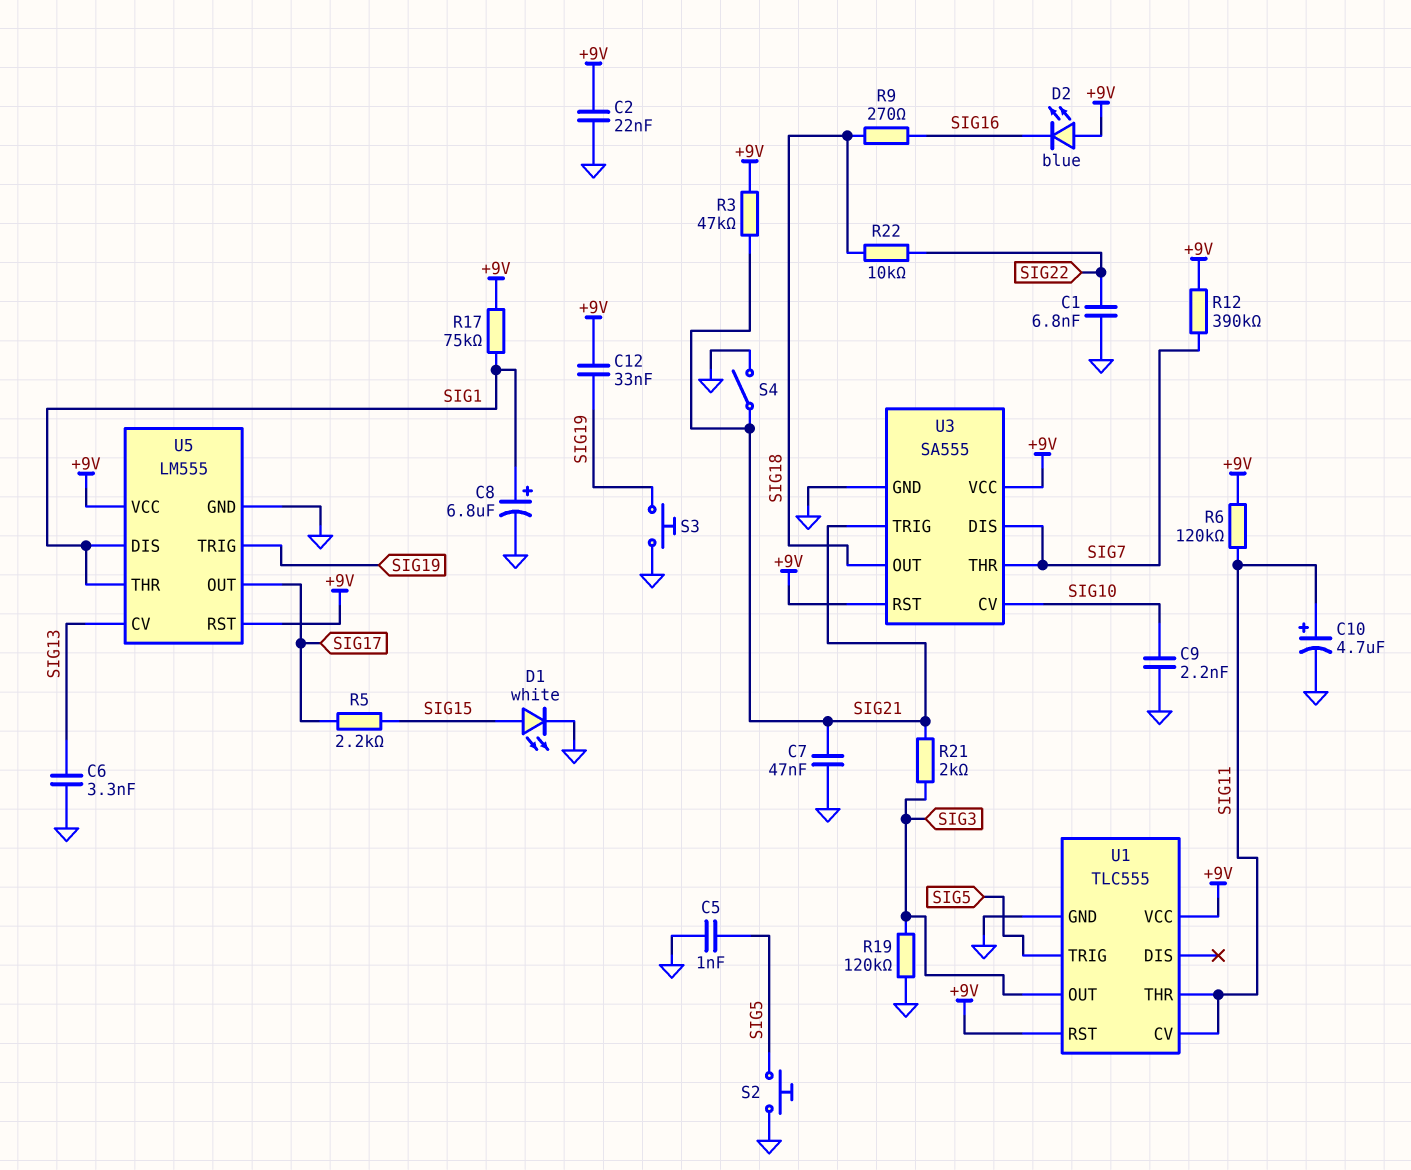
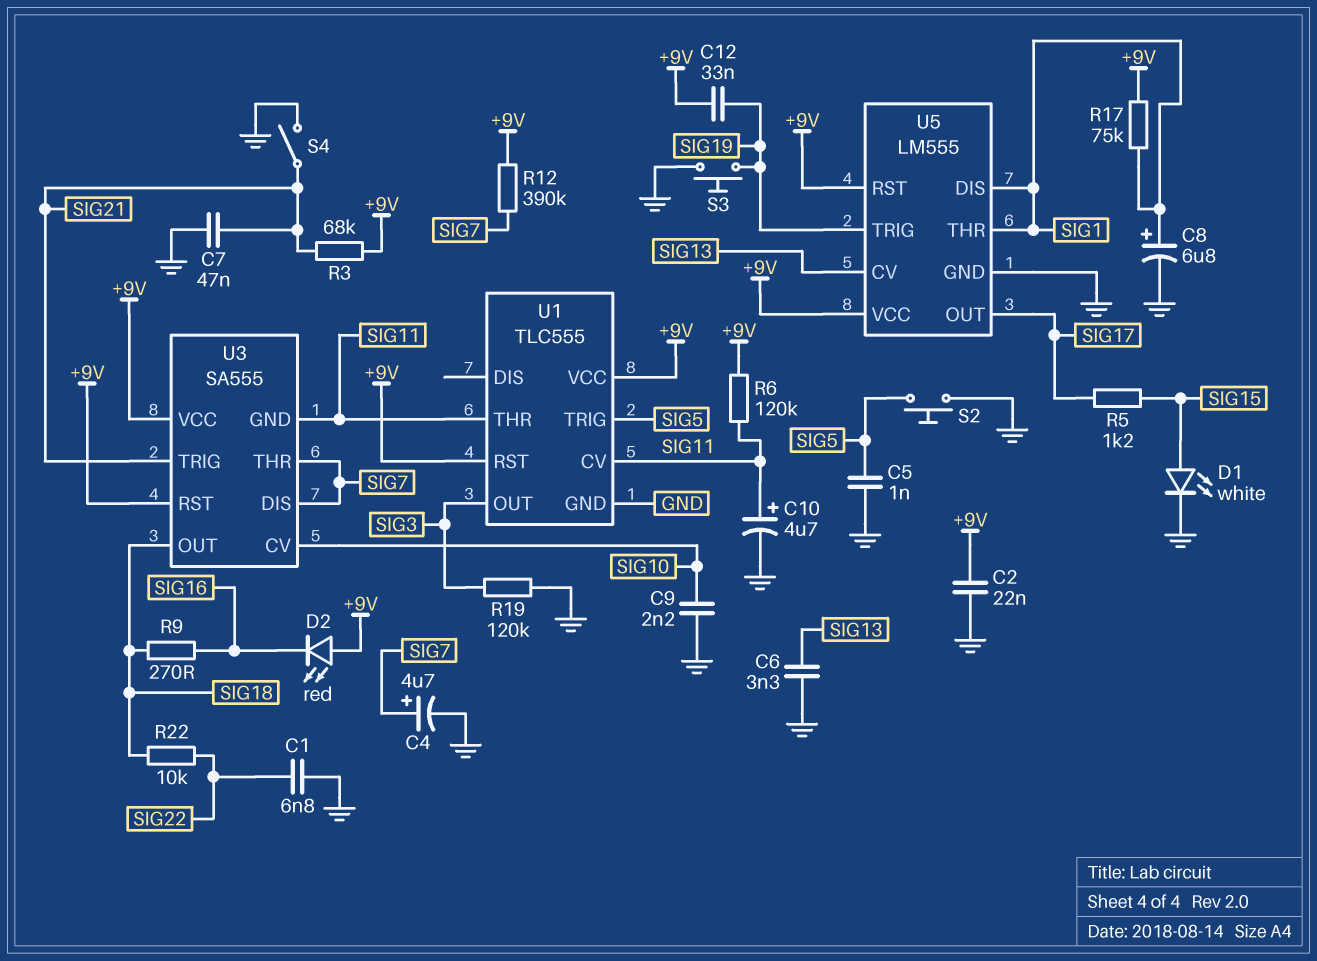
C4: none -> 4.7uF (plus SIG7, minus GND)
D2: LED blue (A +9V, K SIG16) -> LED red (A +9V, K SIG16)
R3: 47k (+9V, SIG21) -> 68k (+9V, SIG21)
R5: 2.2k (SIG15, SIG17) -> 1.2k (SIG15, SIG17)
R21: 2k (SIG3, SIG21) -> none
U3 pin GND: GND -> SIG11

